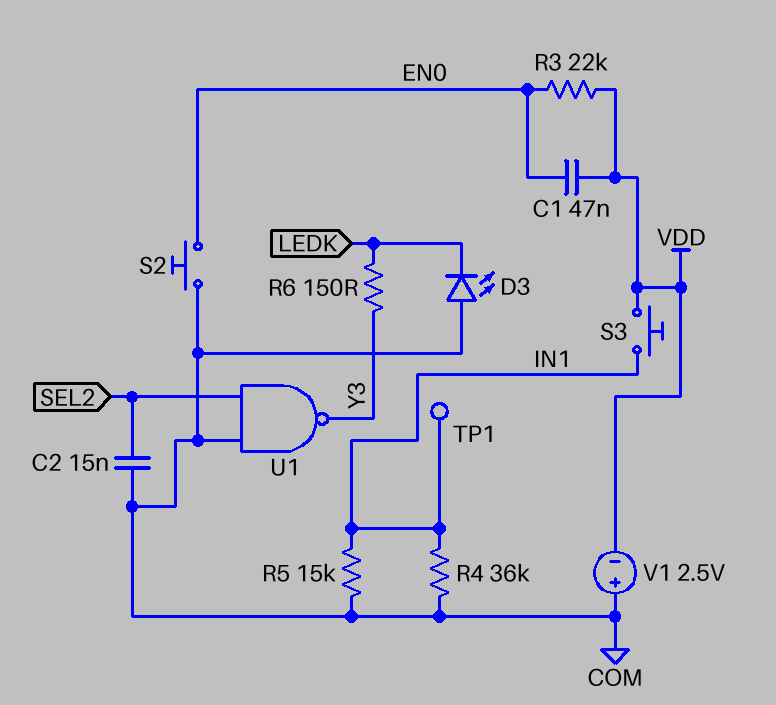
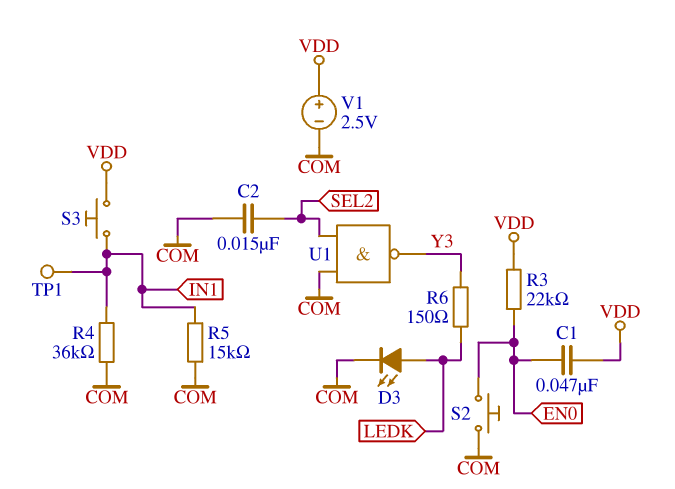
D3: LED (A COM, K LEDK) -> LED (A LEDK, K COM)
V1: 2.5V (plus COM, minus VDD) -> 2.5V (plus VDD, minus COM)

